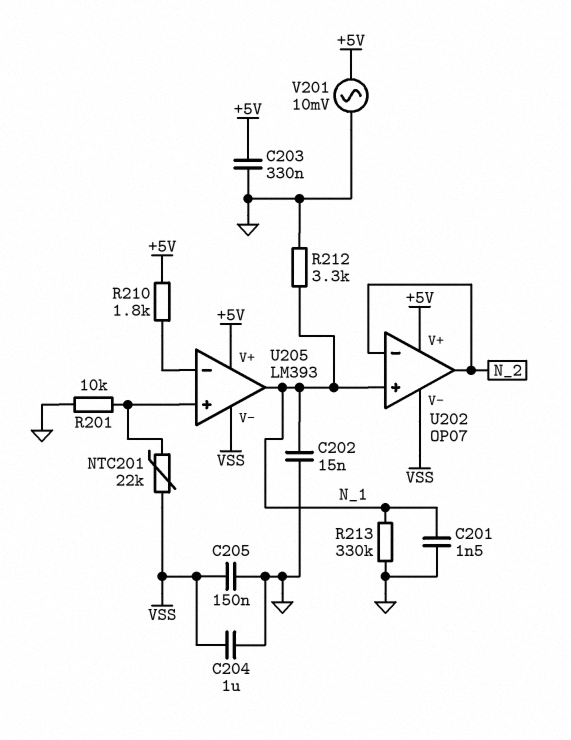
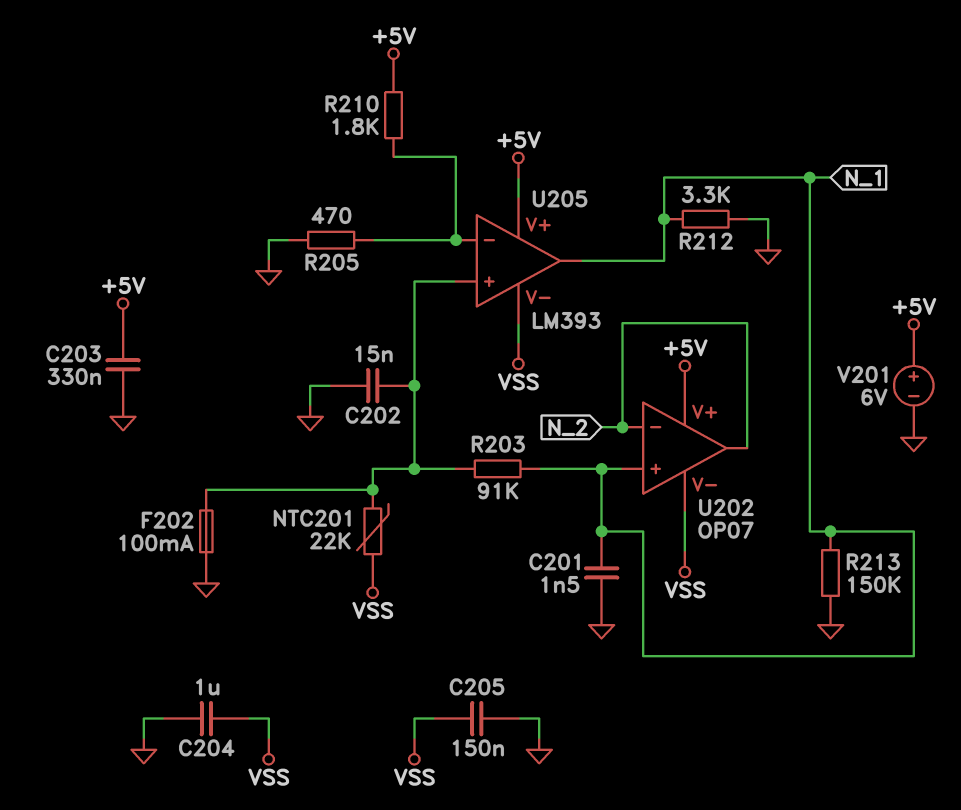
C202: 15nF (GND, N_1) -> 15nF (GND, U205/in+)
F202: none -> 100mA (GND, U205/in+)
R201: 10k (GND, U205/in+) -> none
R203: none -> 91k (N_1, U205/in+)
R205: none -> 470 (GND, U205/in-)
R213: 330k (GND, N_1) -> 150k (GND, N_1)
V201: AC 10mV (+5V, GND) -> 6V (plus +5V, minus GND)

